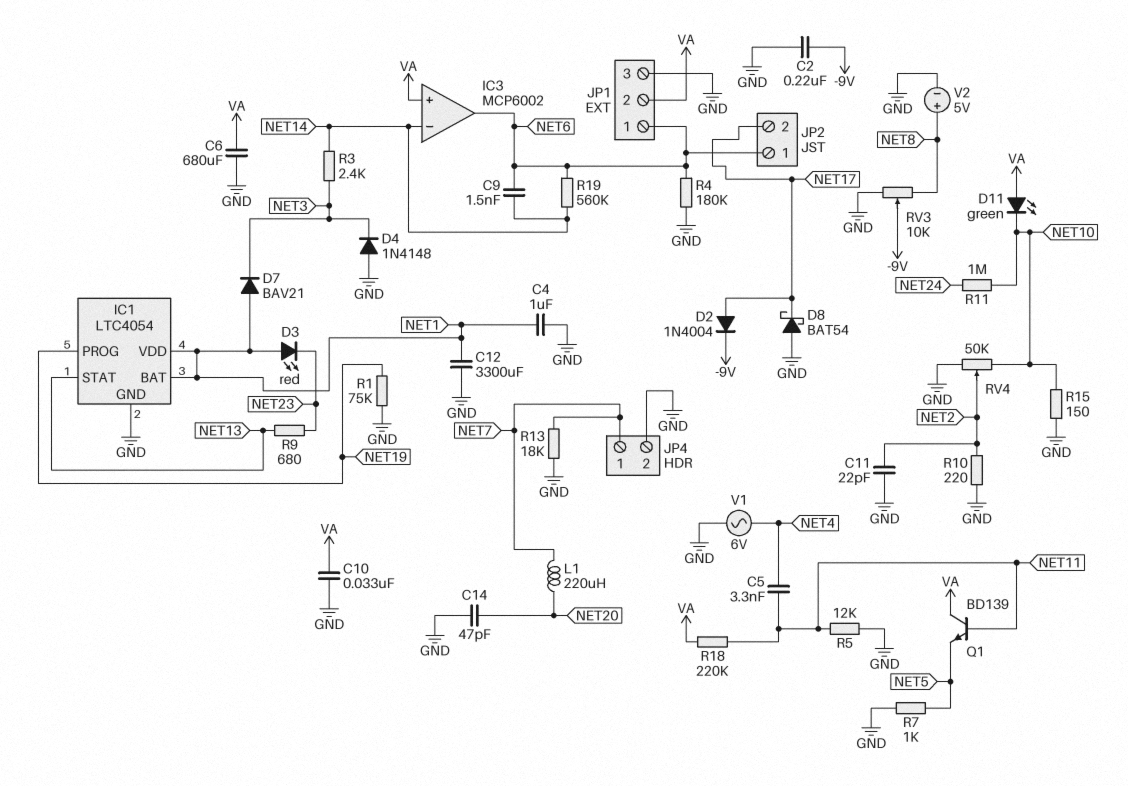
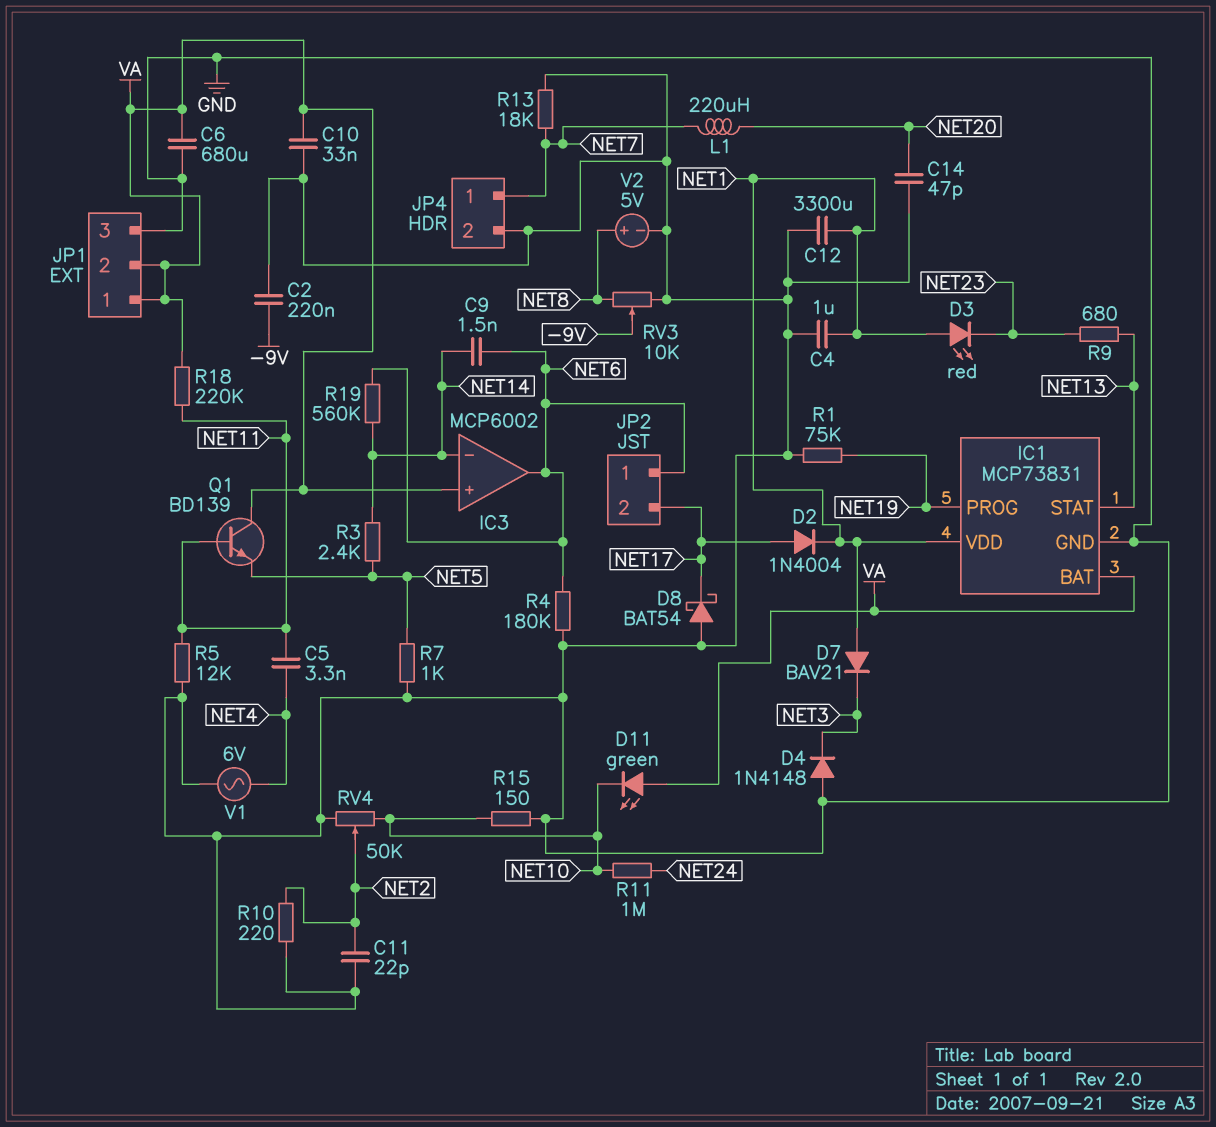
D2: diode 1N4004 (A NET17, K -9V) -> diode 1N4004 (A NET17, K NET1)
IC1: LTC4054 -> MCP73831
IC1 pin BAT: NET1 -> VA
JP1 pin 1: NET6 -> VA
R3: 2.4k (NET3, NET14) -> 2.4k (NET5, NET14)

